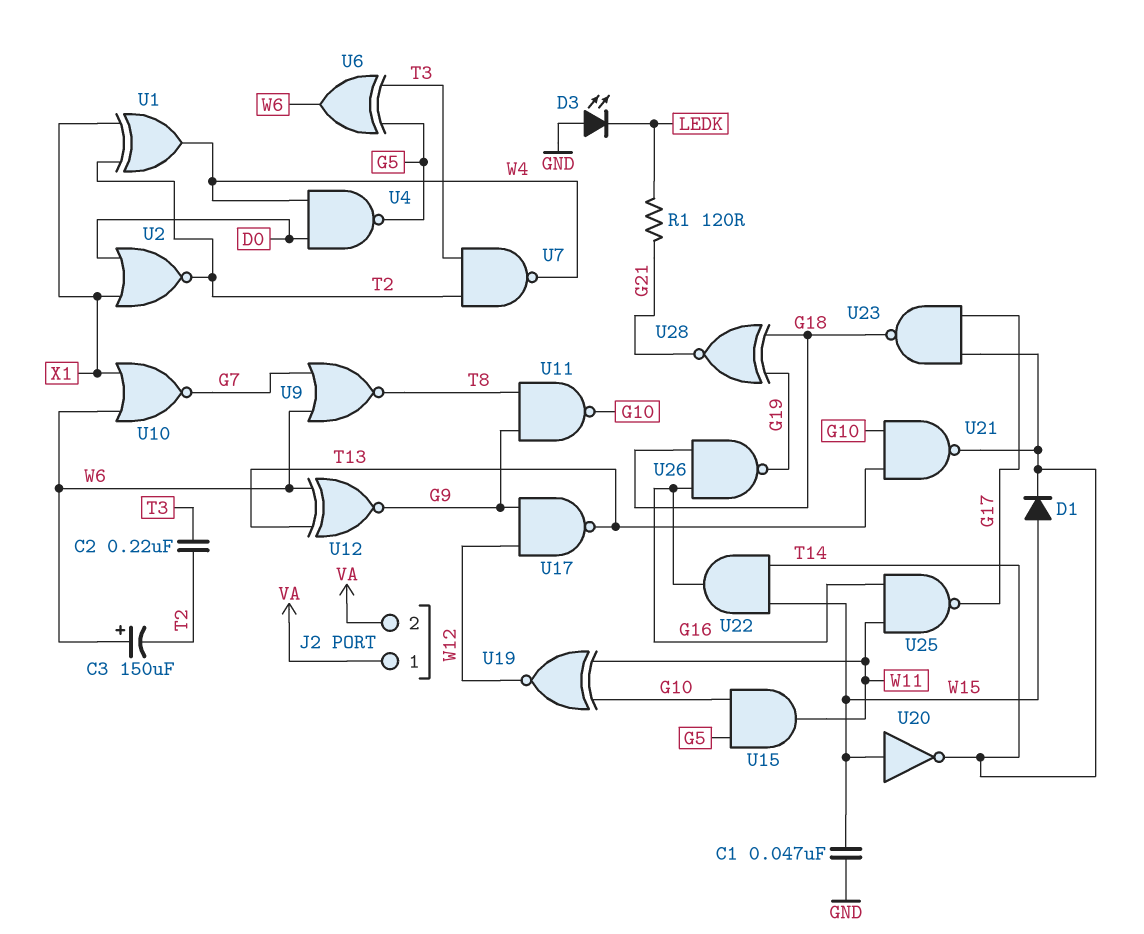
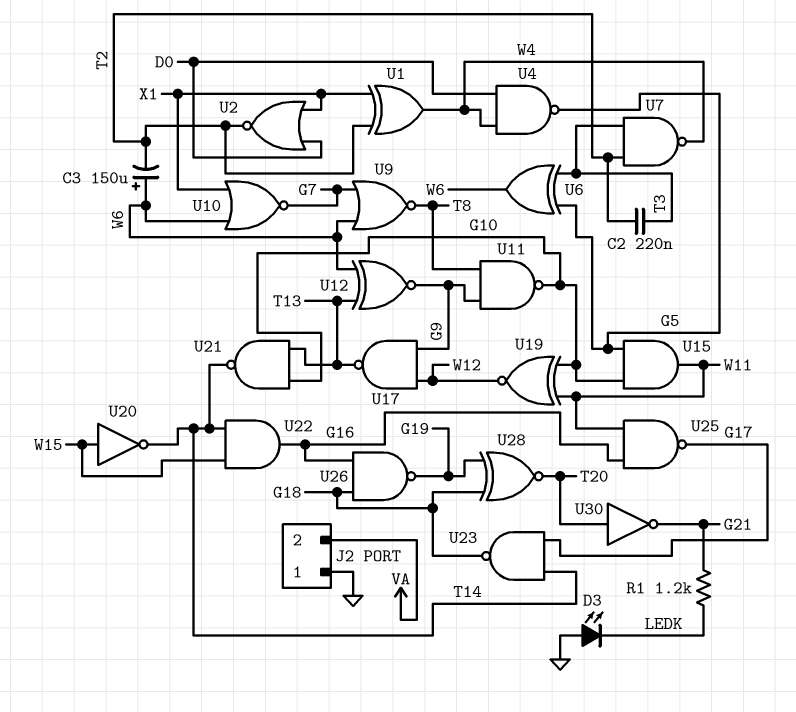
C1: 47nF (GND, W15) -> none
D1: diode (A W15, K T14) -> none
J2 pin 1: VA -> GND
R1: 120 (G21, LEDK) -> 1.2k (G21, LEDK)
U28: XNOR (in G18, in G19, out G21) -> XNOR (in G18, in G19, out T20)
U30: none -> NOT (in T20, out G21)

